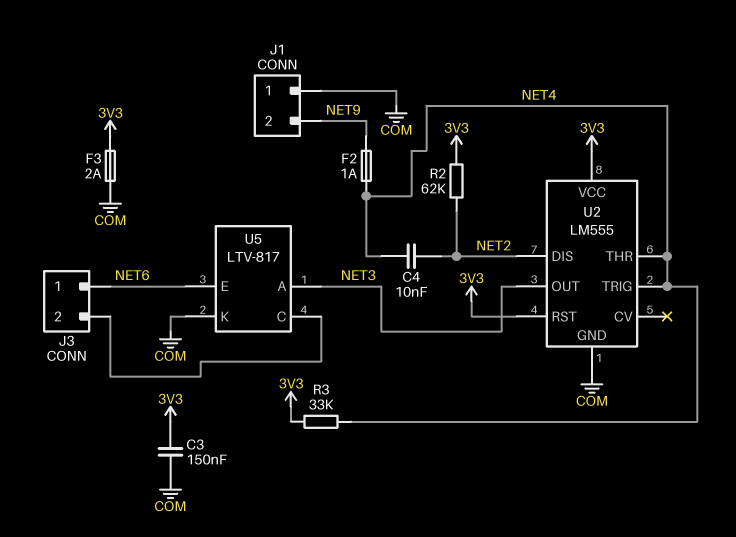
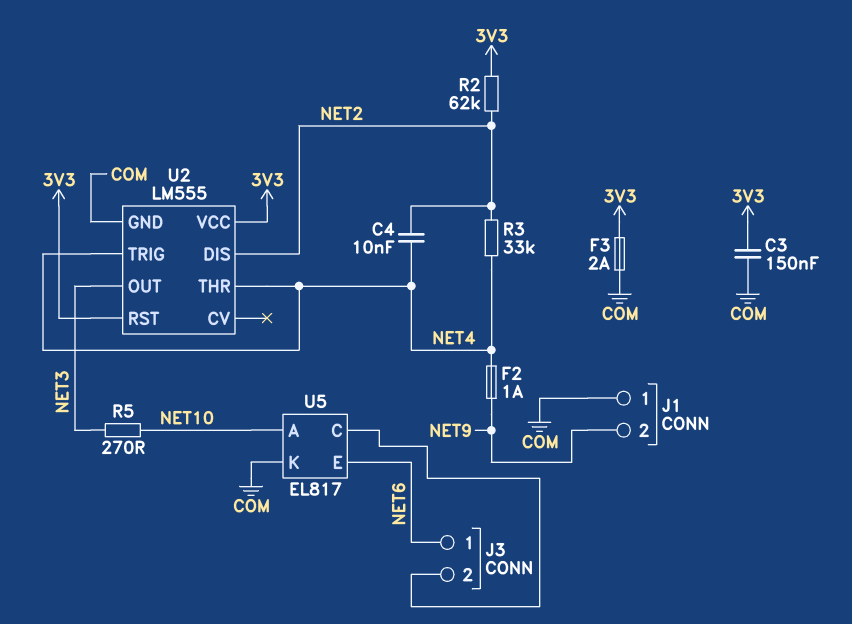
R3: 33k (3V3, NET4) -> 33k (NET2, NET4)
R5: none -> 270 (NET3, NET10)
U5: LTV-817 -> EL817
U5 pin A: NET3 -> NET10

